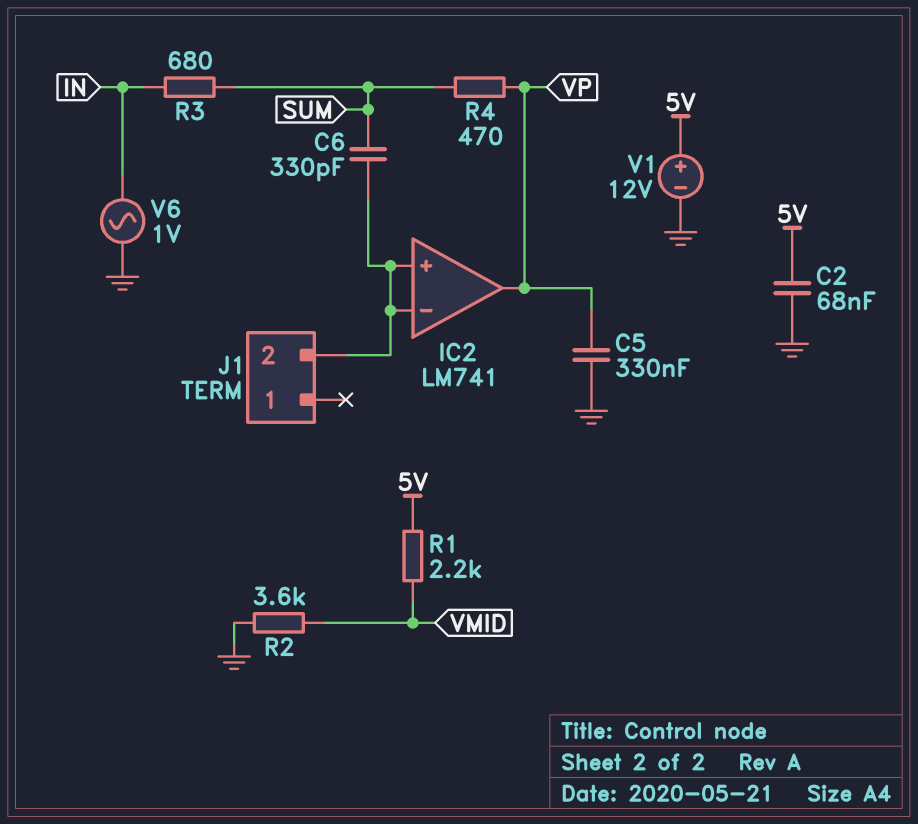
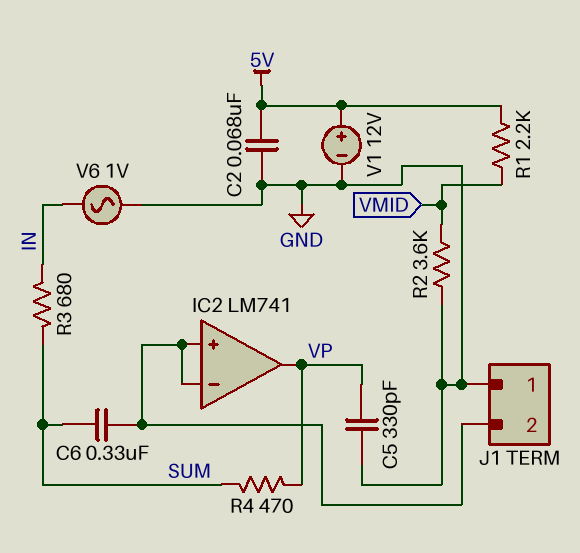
C5: 330nF (GND, VP) -> 330pF (GND, VP)
C6: 330pF (IC2/in+, SUM) -> 330nF (IC2/in+, SUM)
J1 pin 1: none -> GND

